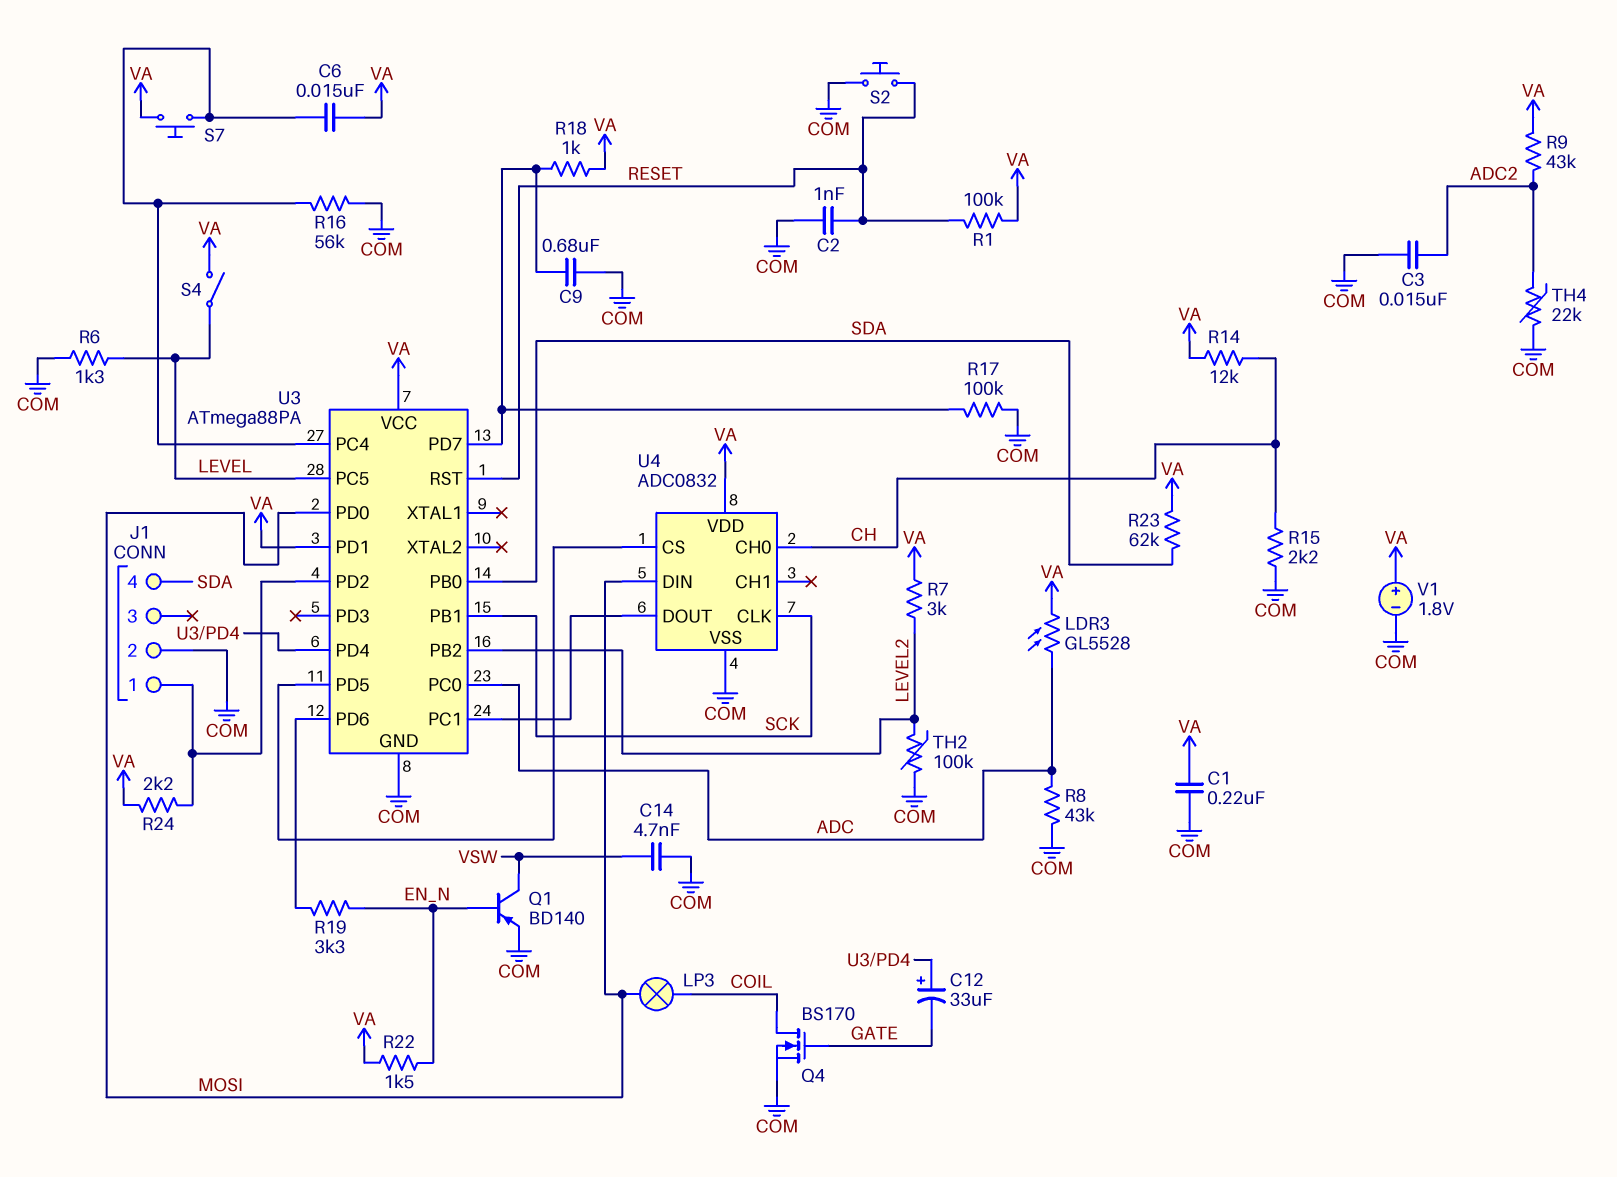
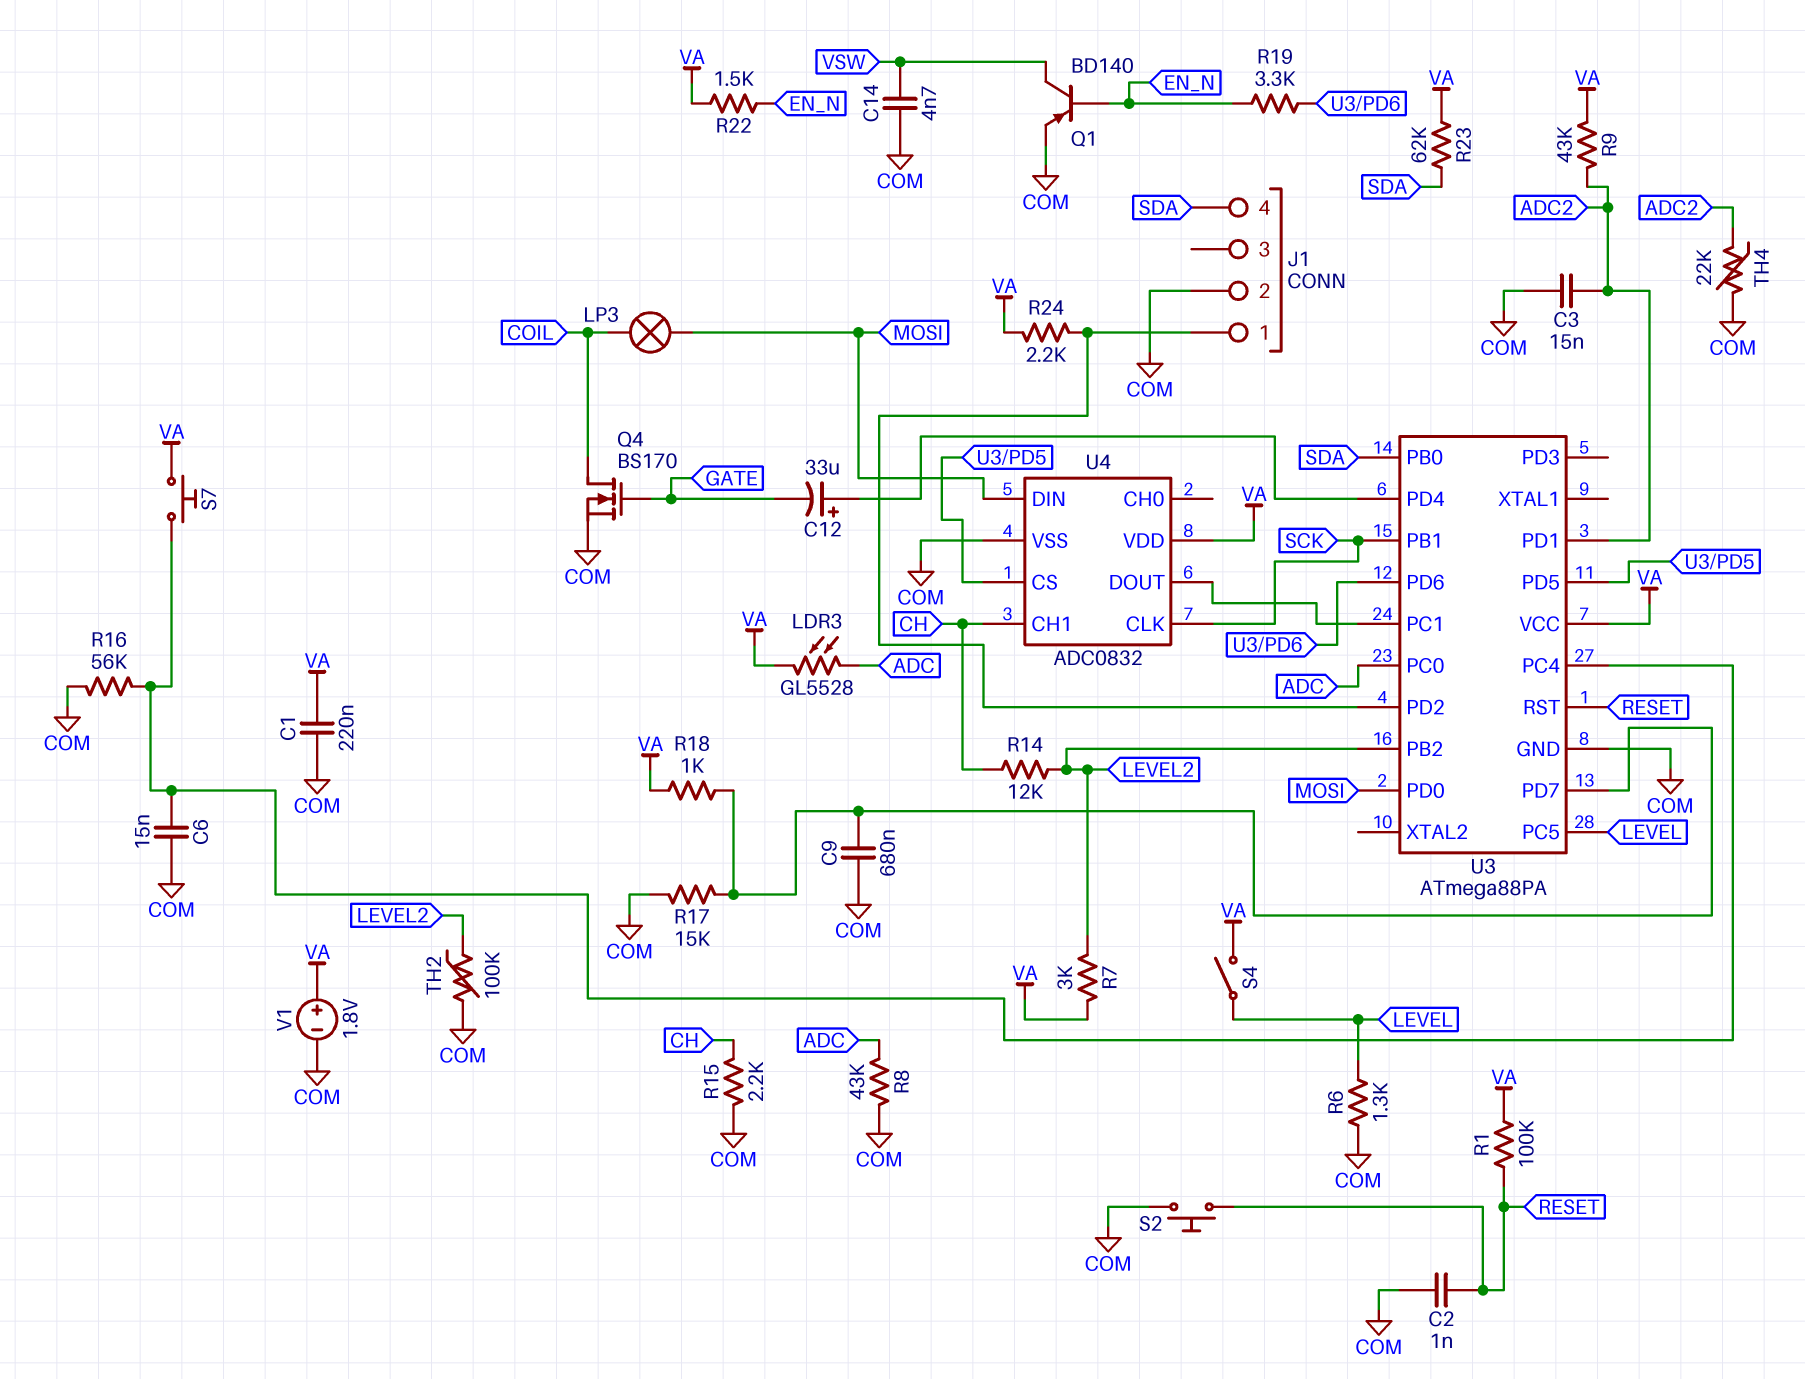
C6: 15nF (U3/PC4, VA) -> 15nF (COM, U3/PC4)
R14: 12k (CH, VA) -> 12k (CH, LEVEL2)
R17: 100k (COM, U3/PD7) -> 15k (COM, U3/PD7)
U3 pin PD1: VA -> ADC2
U4 pin CH0: CH -> none
U4 pin CH1: none -> CH

